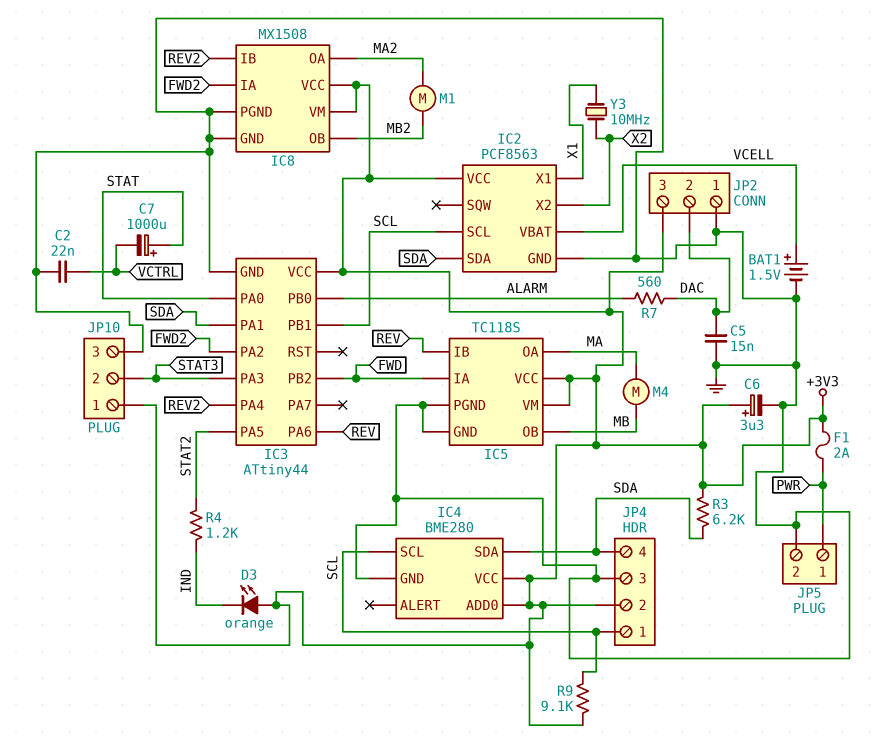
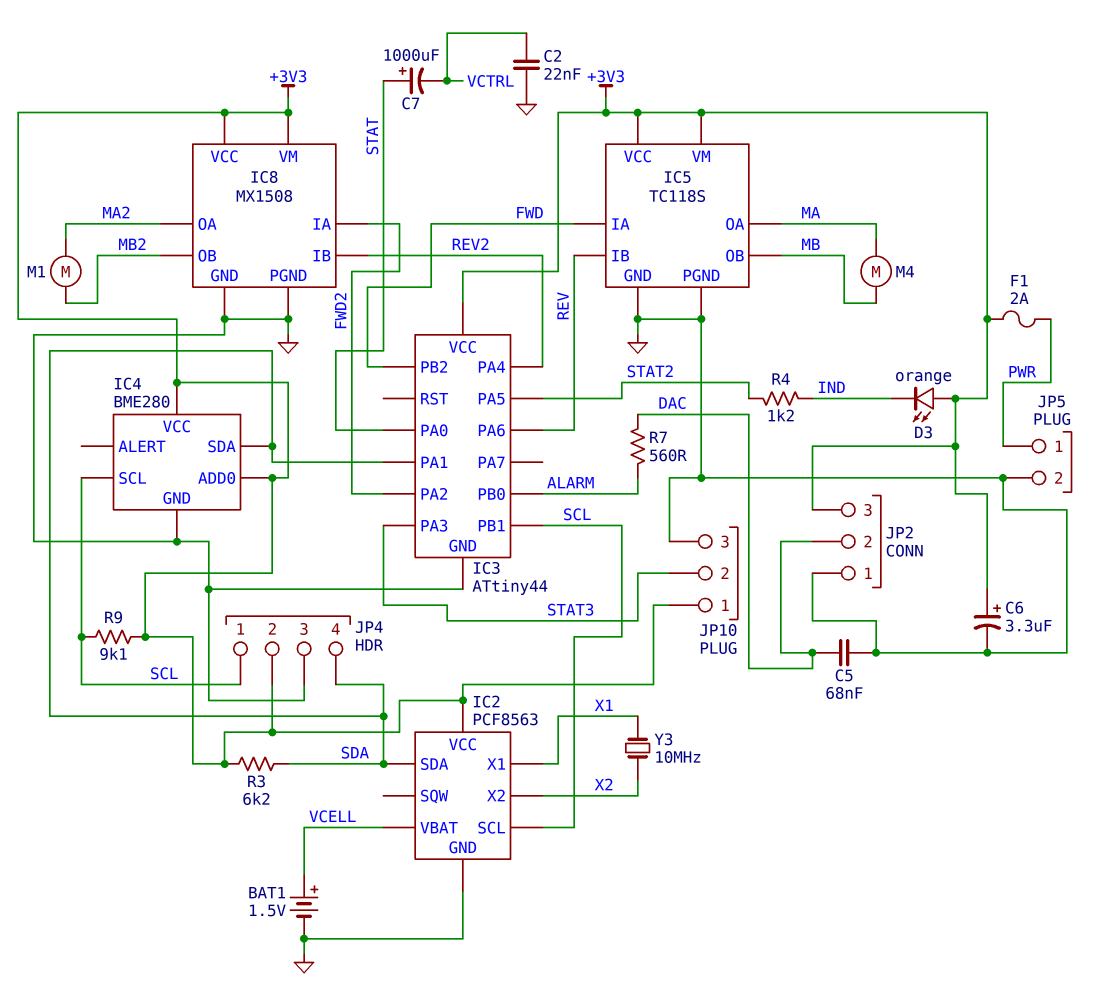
C5: 15nF (DAC, GND) -> 68nF (DAC, GND)

